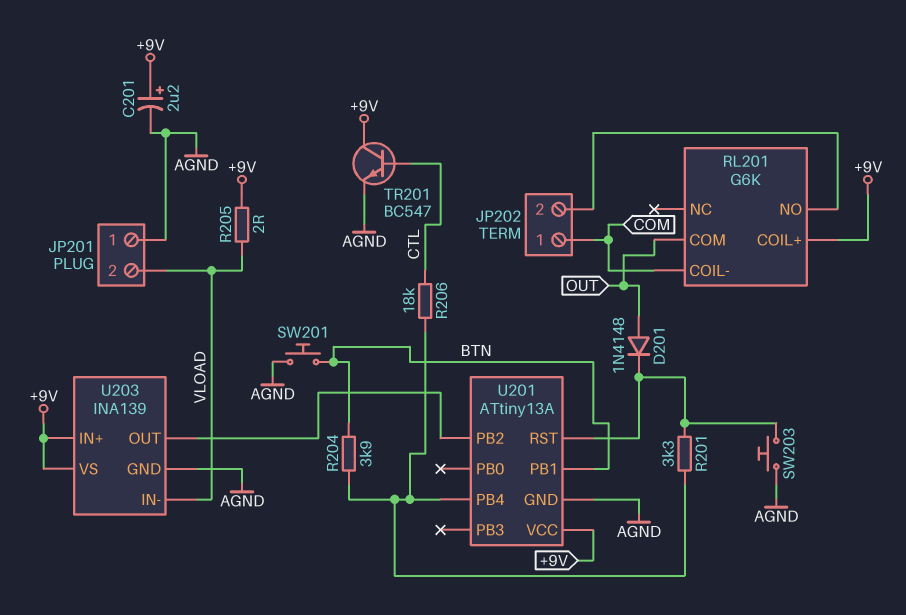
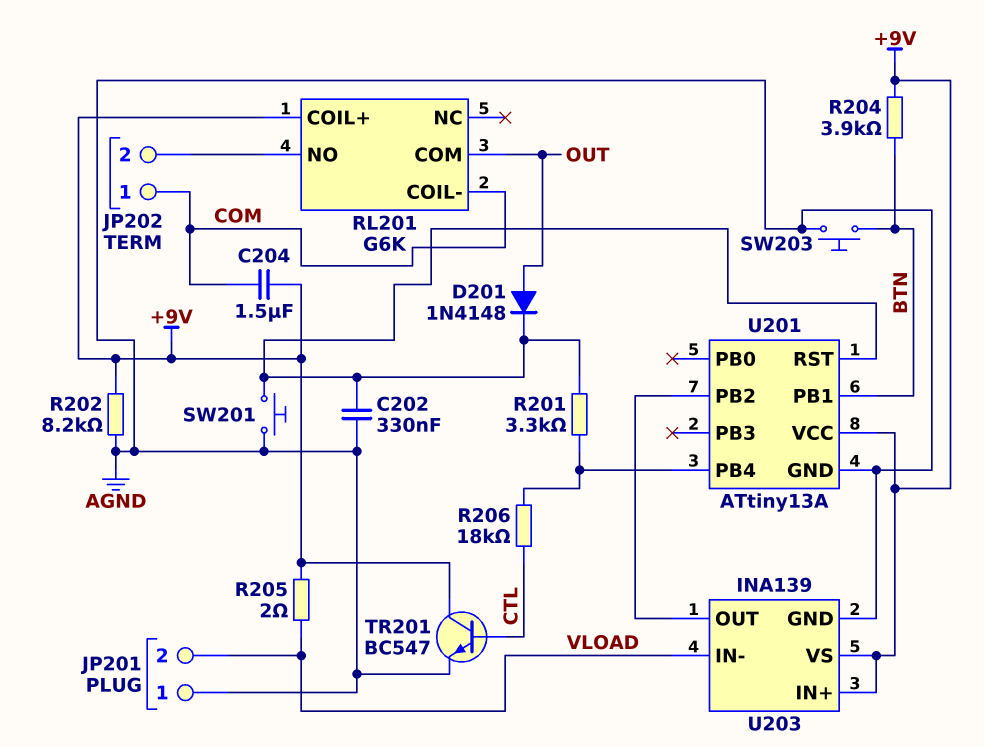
C201: 2.2uF (plus +9V, minus AGND) -> none
C202: none -> 330nF (AGND, U201/RST)
C204: none -> 1.5uF (+9V, COM)
R202: none -> 8.2k (+9V, AGND)
R204: 3.9k (BTN, U201/PB4) -> 3.9k (+9V, BTN)
SW201: button (AGND, BTN) -> button (AGND, U201/RST)
SW203: button (AGND, U201/RST) -> button (AGND, BTN)

